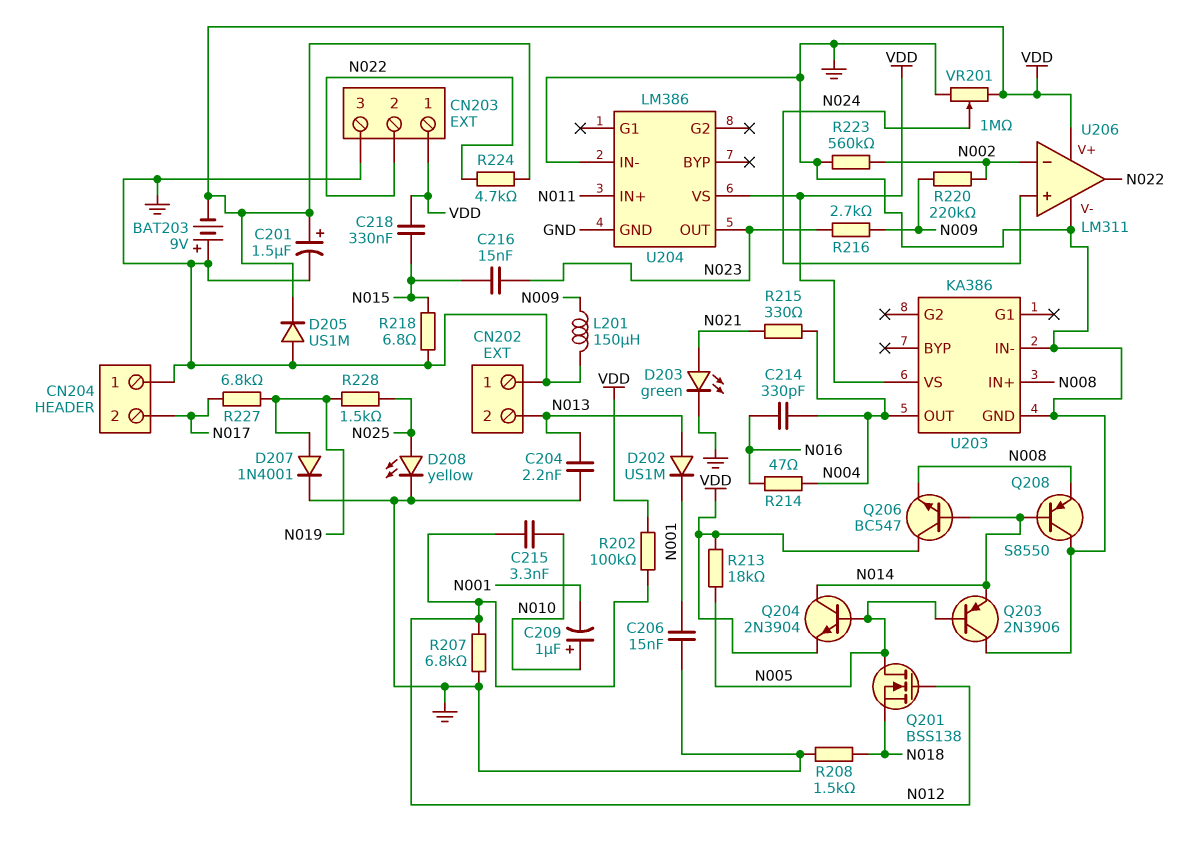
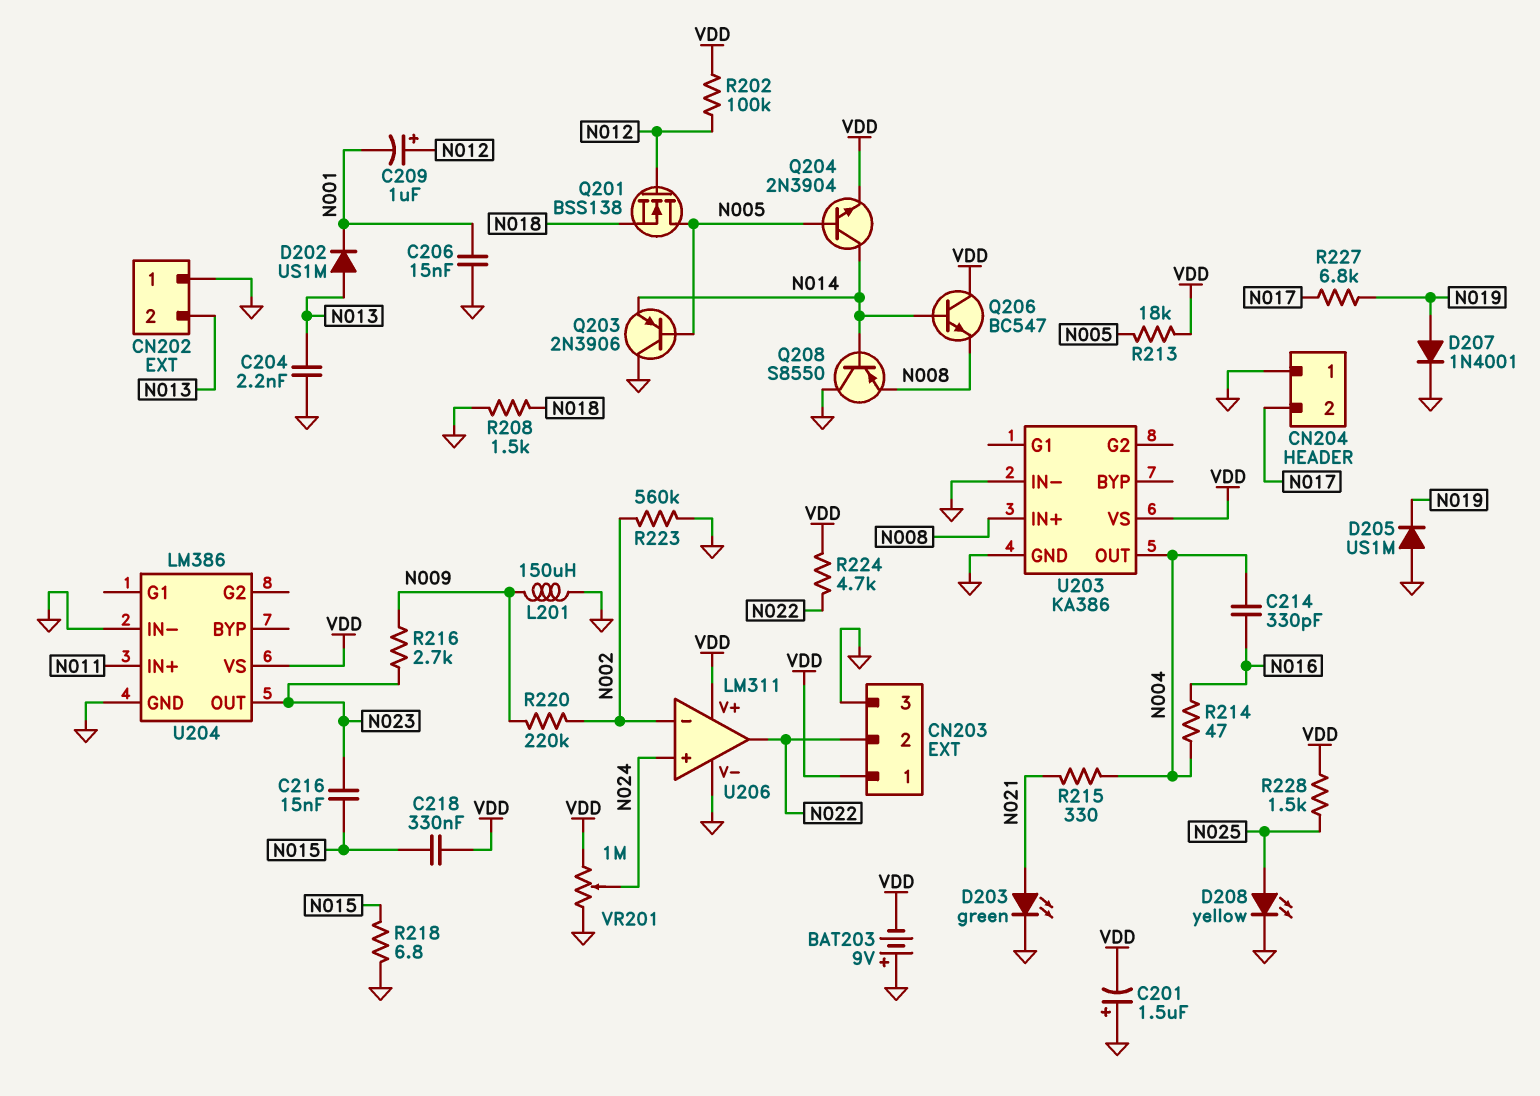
C201: 1.5uF (plus VDD, minus GND) -> 1.5uF (plus GND, minus VDD)
C209: 1uF (plus N010, minus N001) -> 1uF (plus N012, minus N001)
C215: 3.3nF (N010, N012) -> none
D205: diode US1M (A GND, K VDD) -> diode US1M (A GND, K N019)
R207: 6.8k (GND, N012) -> none
R228: 1.5k (N019, N025) -> 1.5k (N025, VDD)

